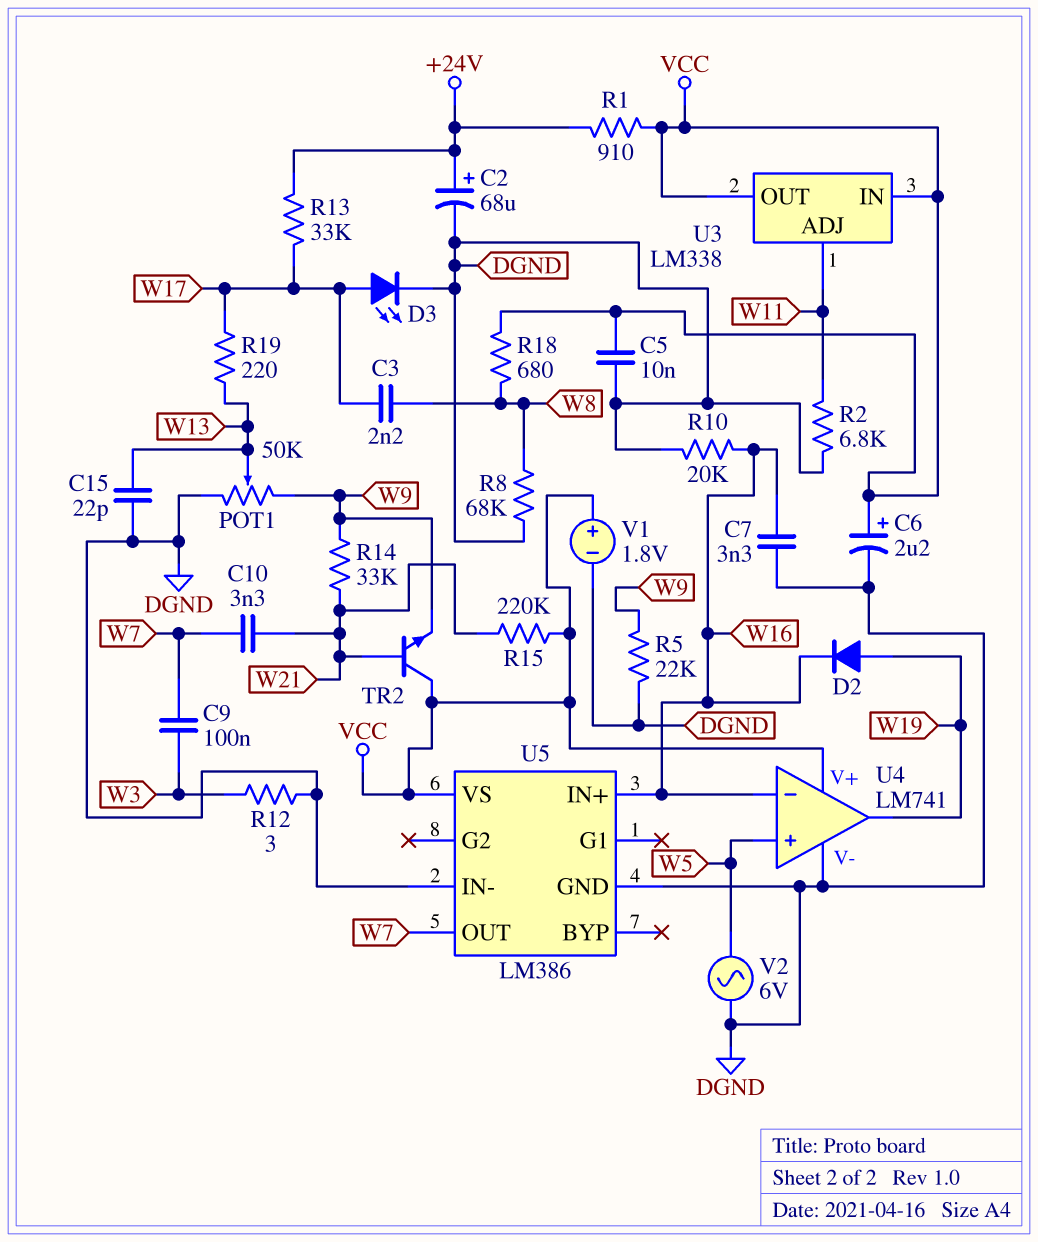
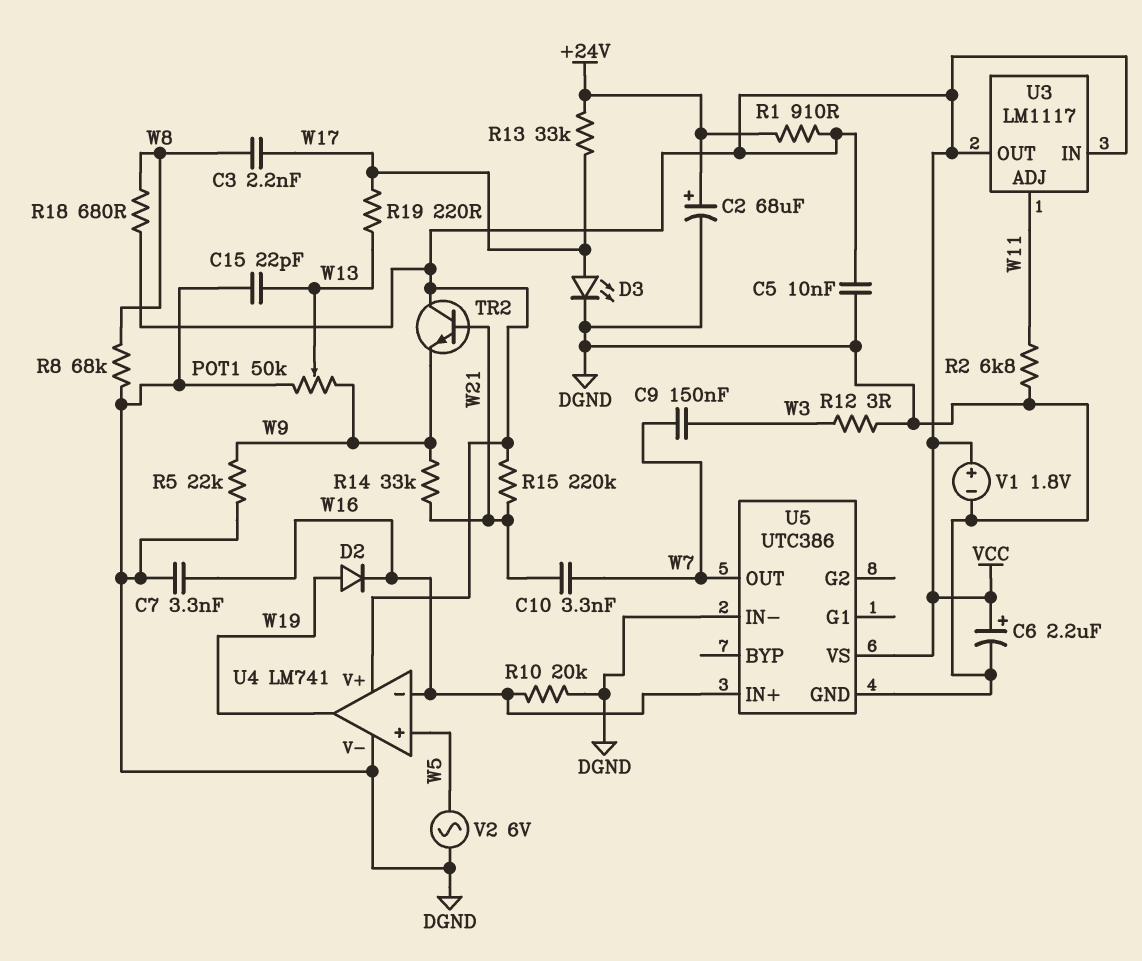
C9: 100nF (W3, W7) -> 150nF (W3, W7)
U3: LM338 -> LM1117
U5: LM386 -> UTC386

